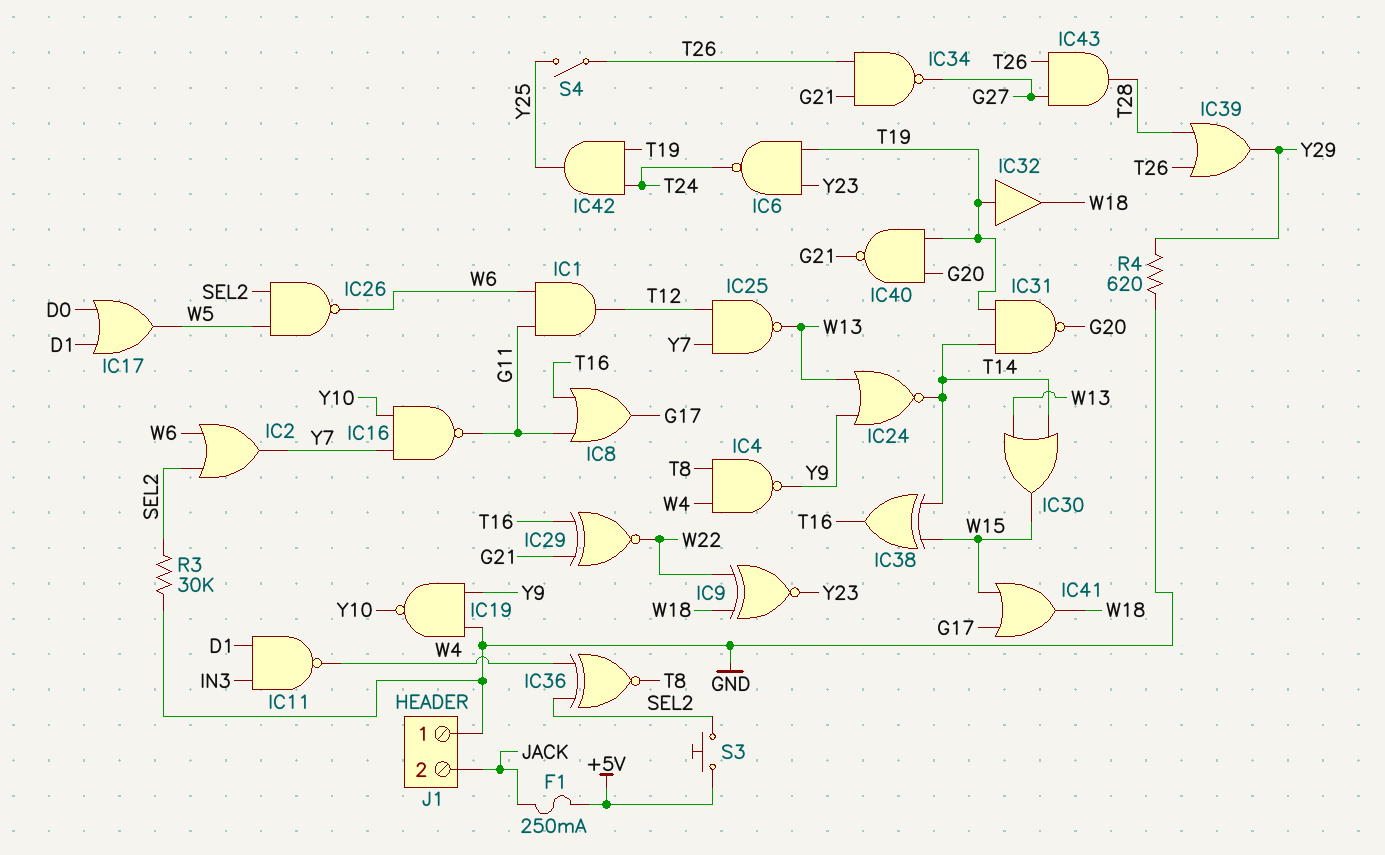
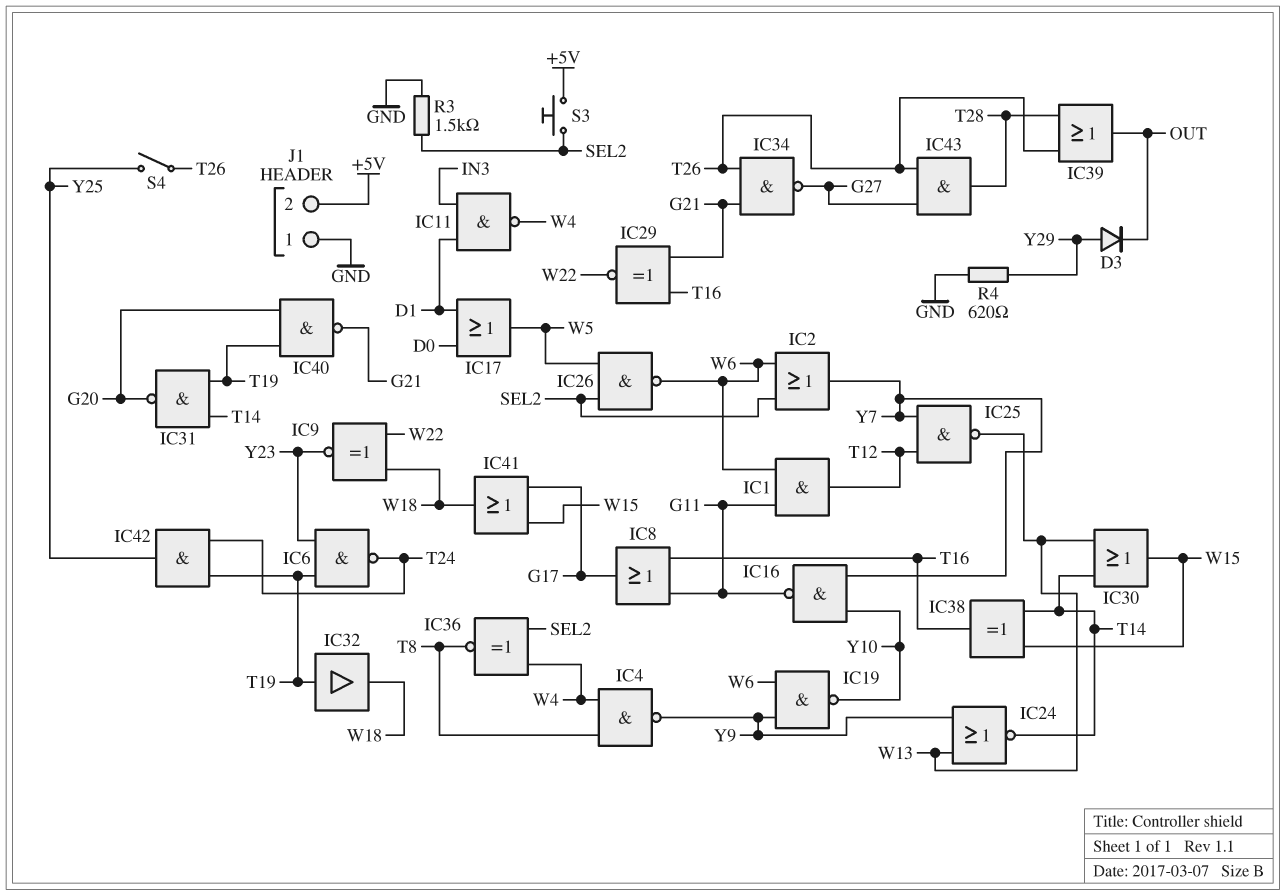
D3: none -> diode (A Y29, K OUT)
F1: 250mA (+5V, JACK) -> none
IC19: NAND (in GND, in Y9, out Y10) -> NAND (in W6, in Y9, out Y10)
IC39: OR (in T26, in T28, out Y29) -> OR (in T26, in T28, out OUT)
J1 pin 2: JACK -> +5V
R3: 30k (GND, SEL2) -> 1.5k (GND, SEL2)

